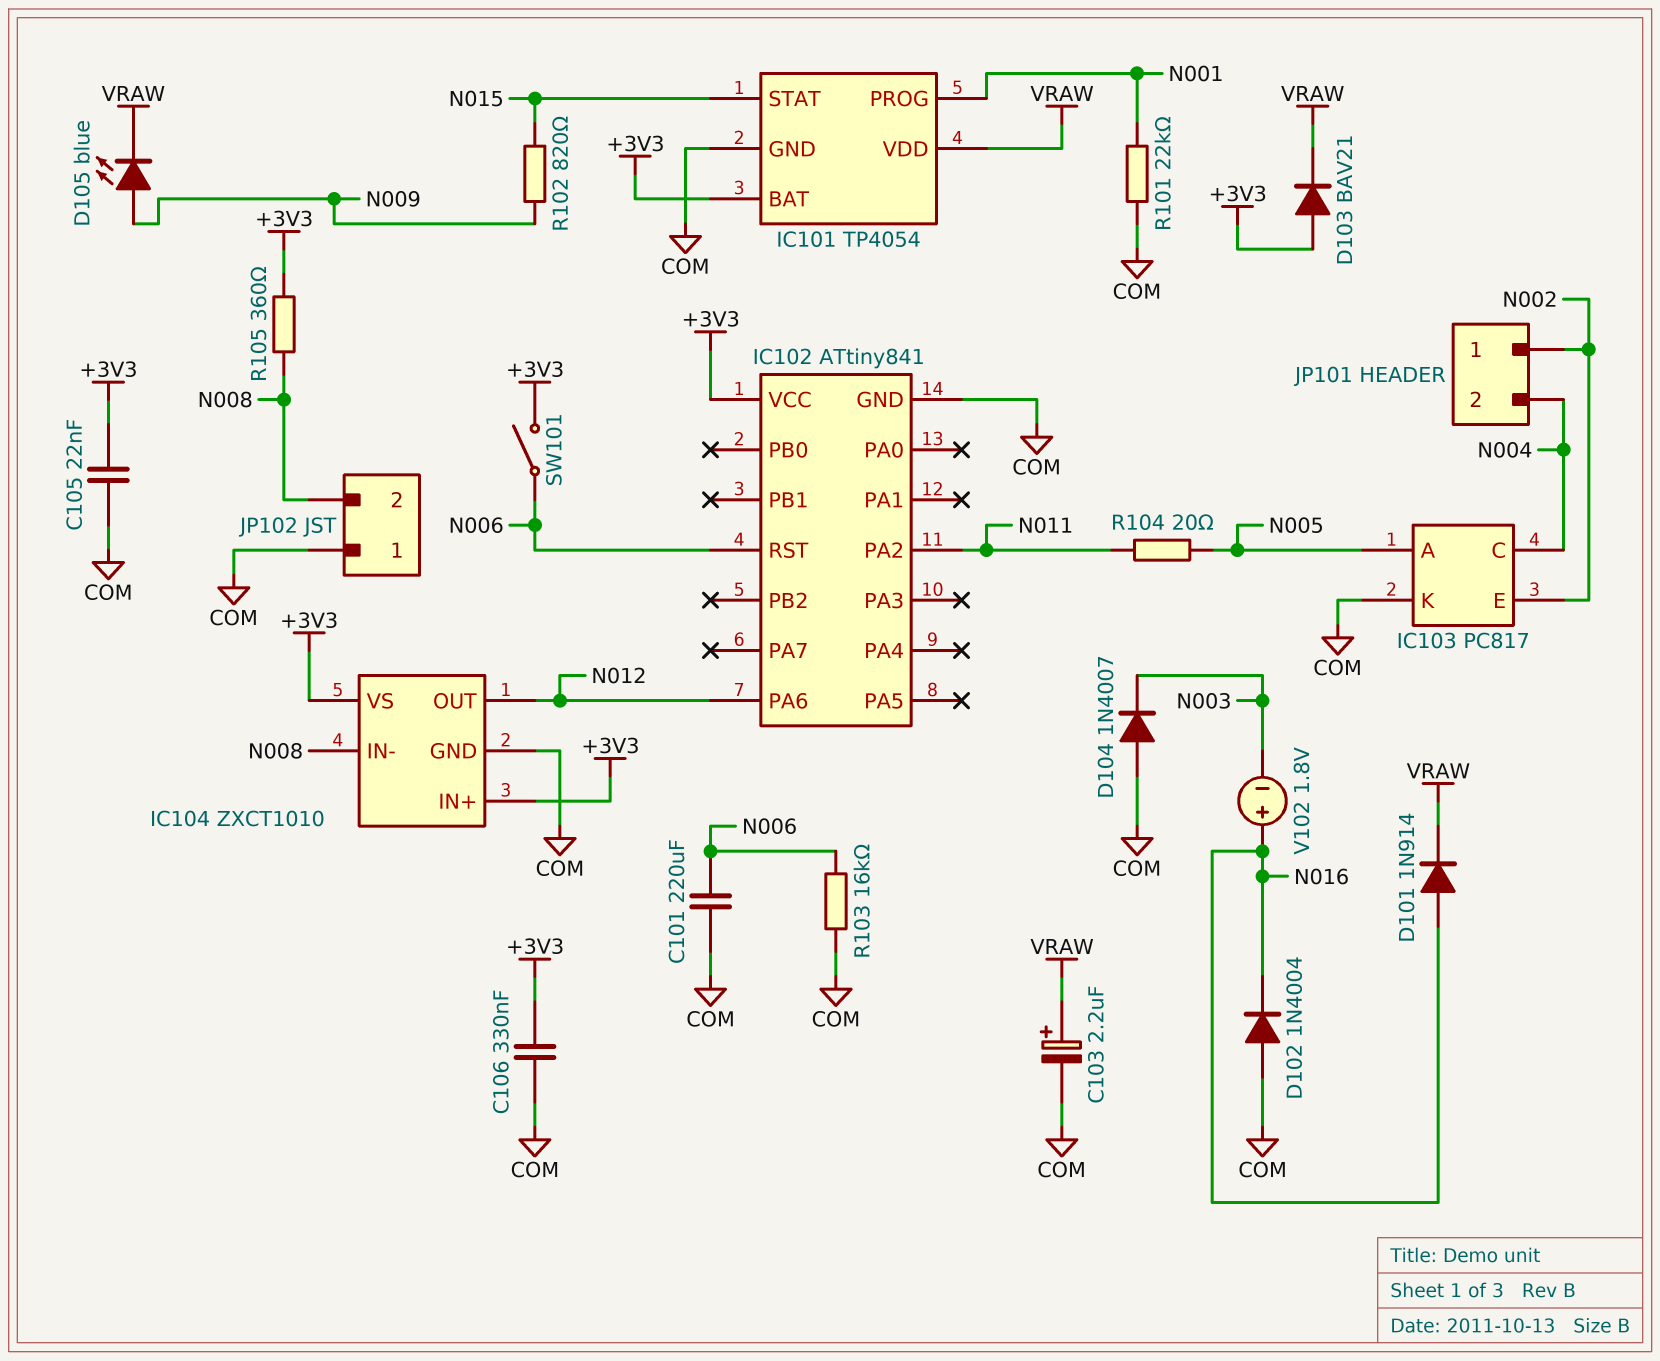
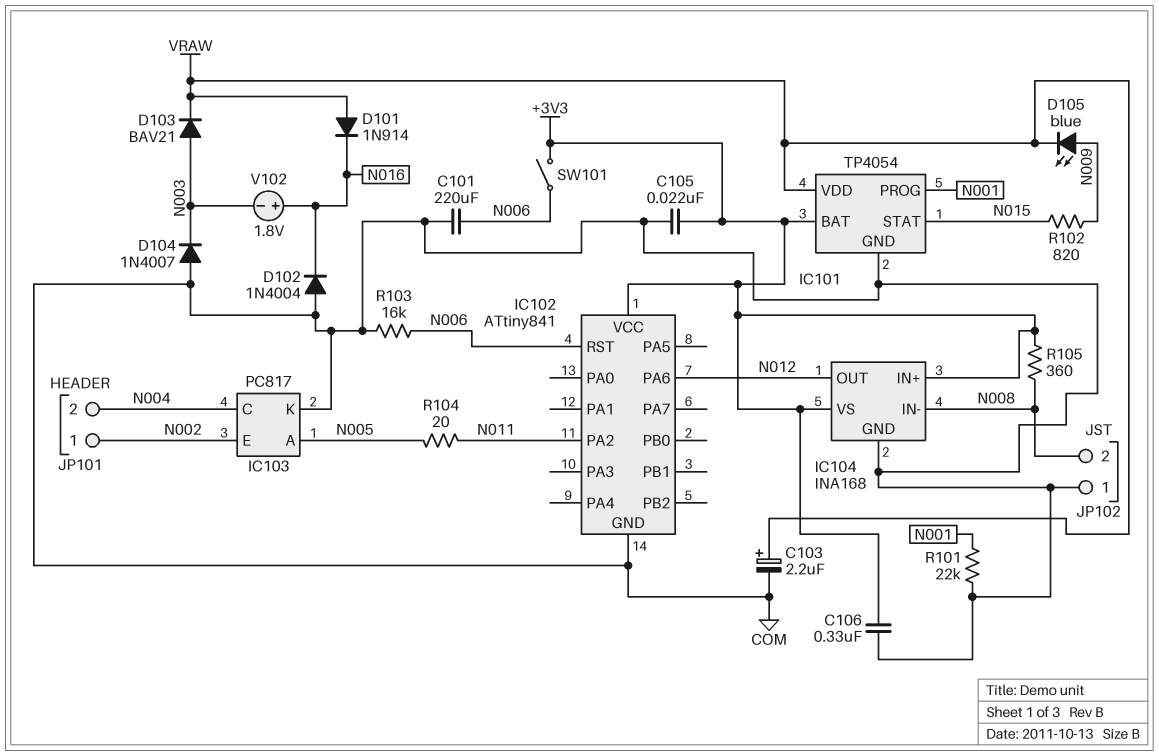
D101: diode 1N914 (A N016, K VRAW) -> diode 1N914 (A VRAW, K N016)
D103: diode BAV21 (A +3V3, K VRAW) -> diode BAV21 (A N003, K VRAW)
IC104: ZXCT1010 -> INA168

